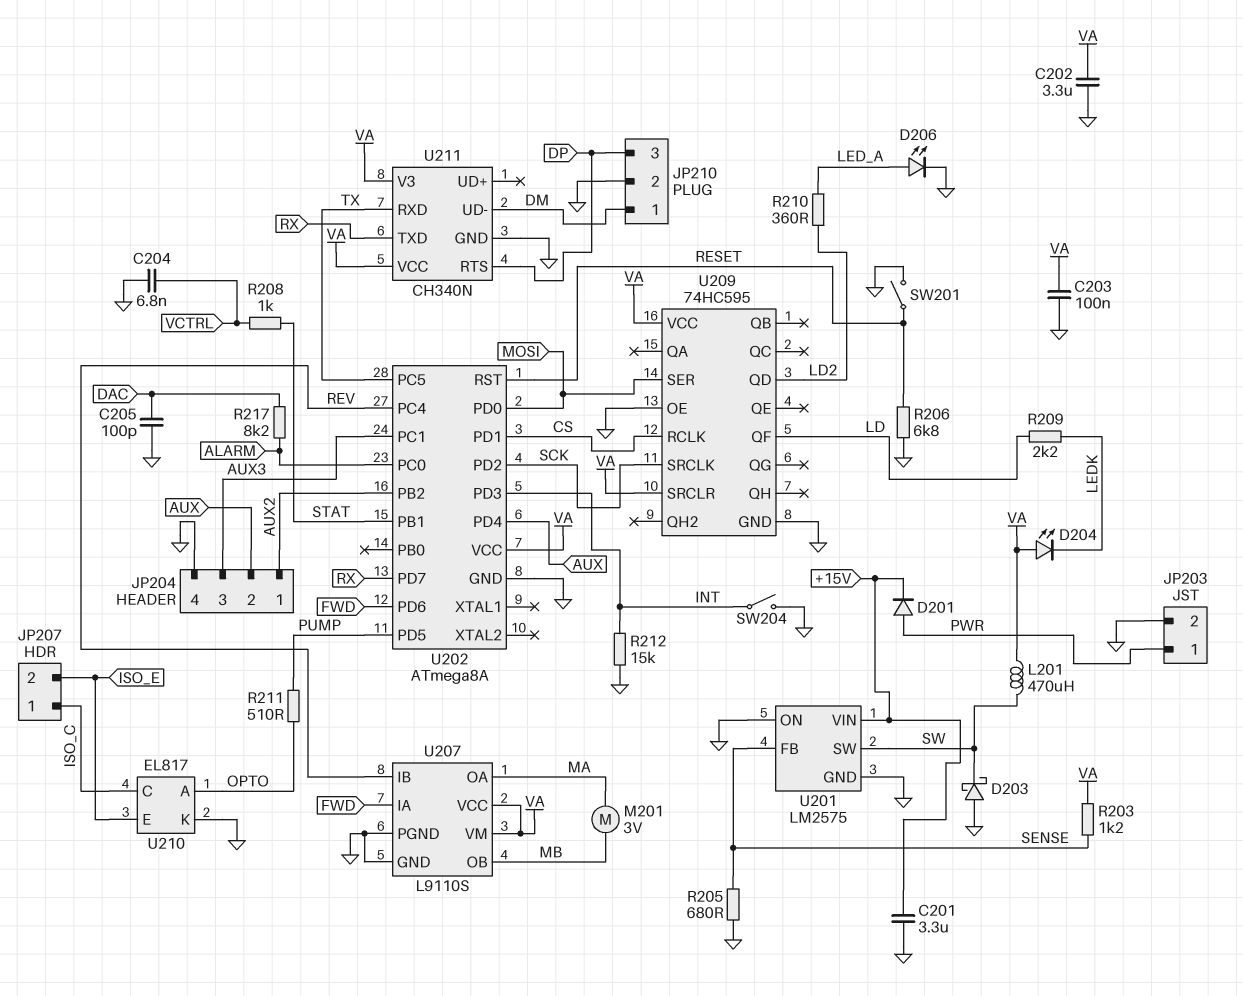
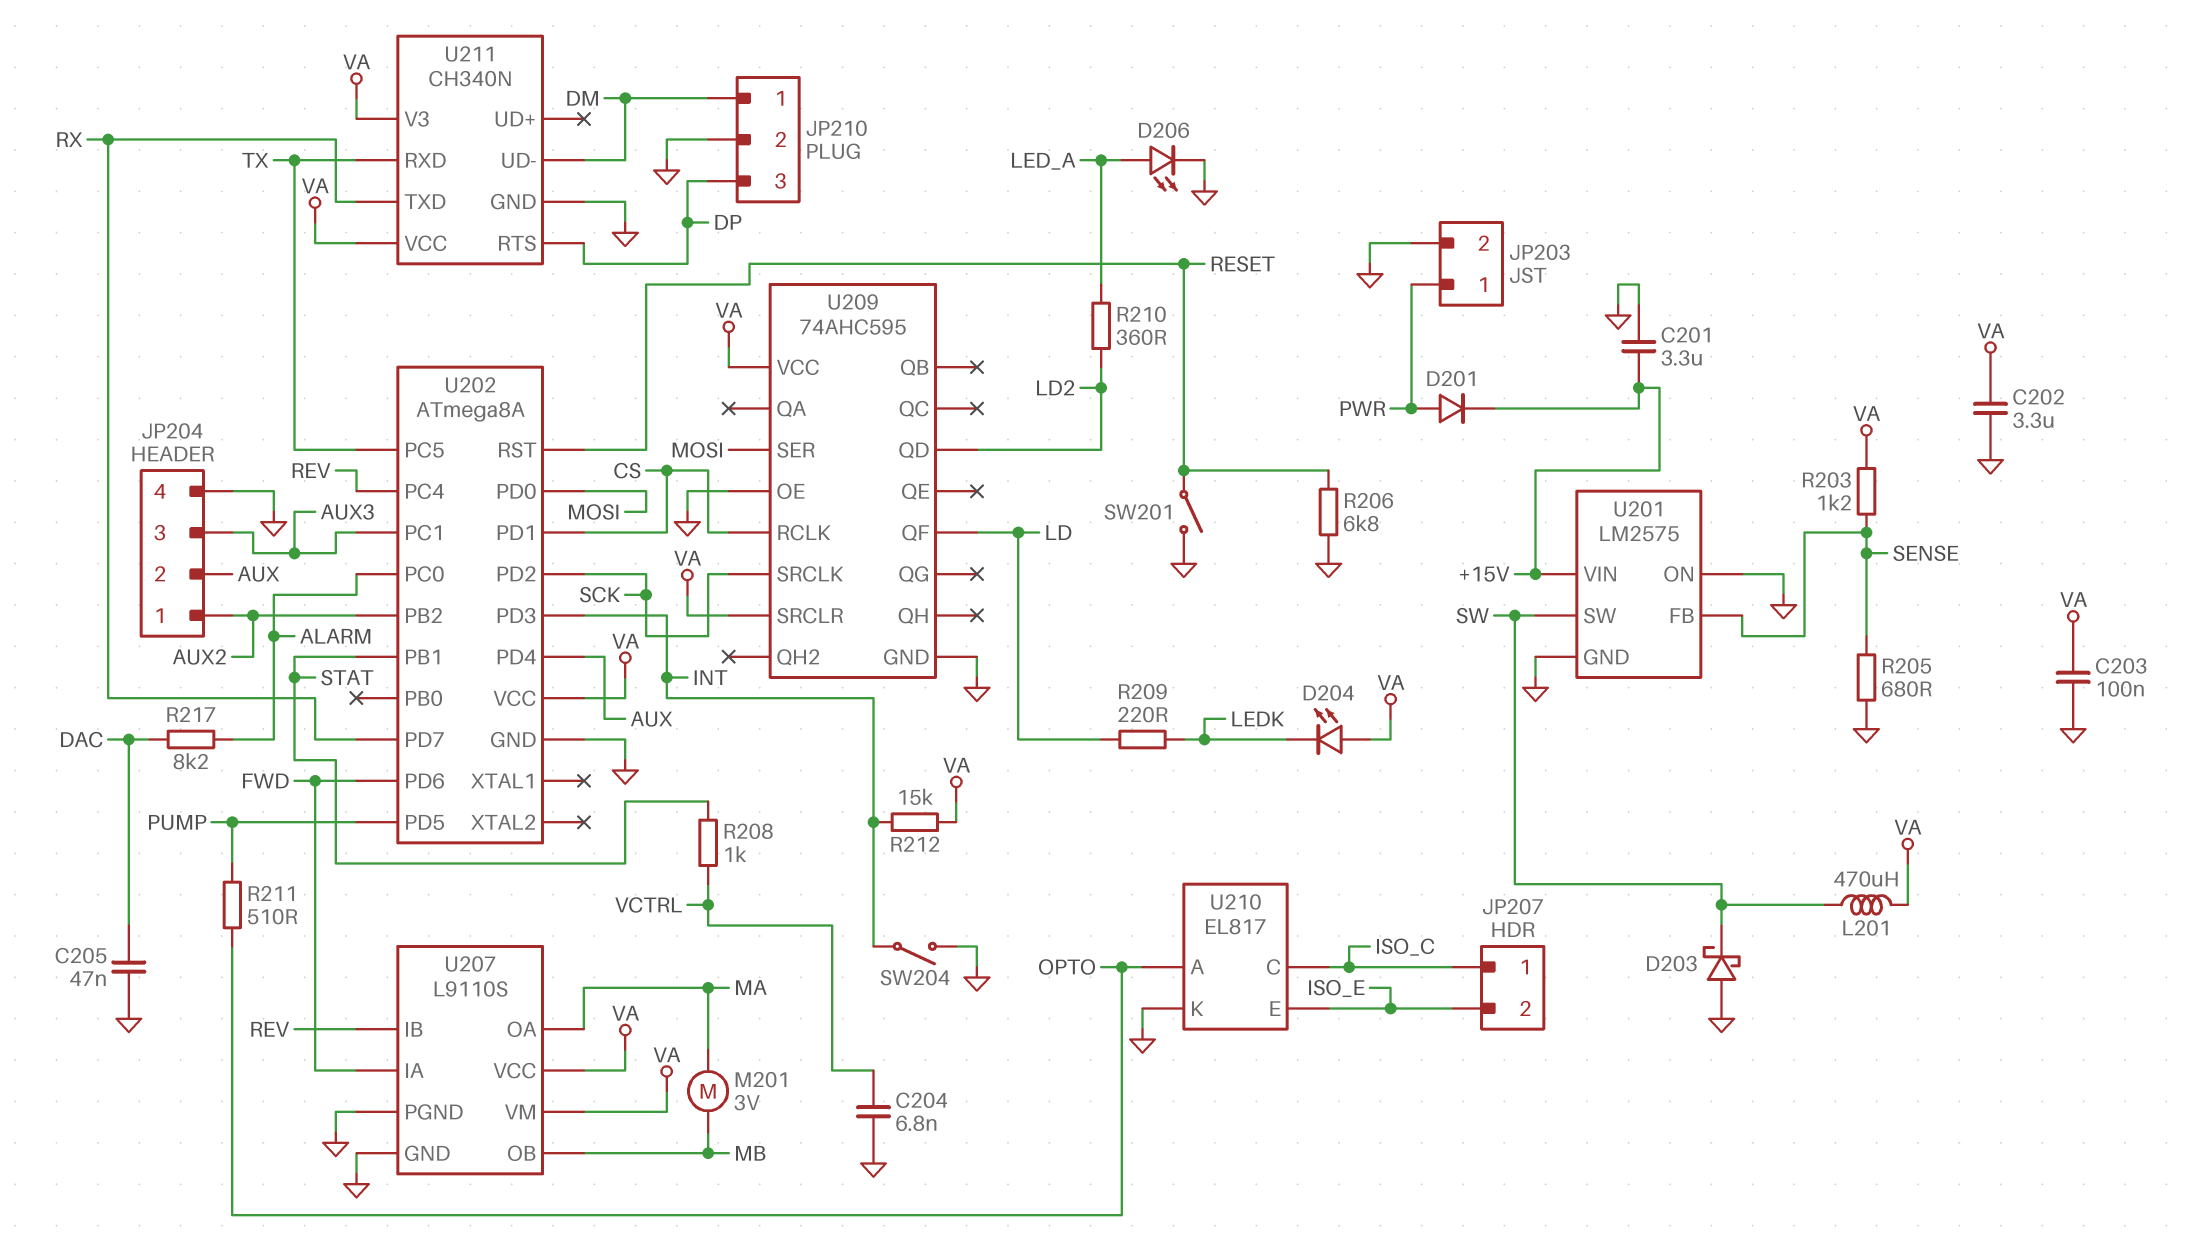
C205: 100pF (DAC, GND) -> 47nF (DAC, GND)
R209: 2.2k (LD, LEDK) -> 220 (LD, LEDK)
R212: 15k (GND, INT) -> 15k (INT, VA)
U209: 74HC595 -> 74AHC595

